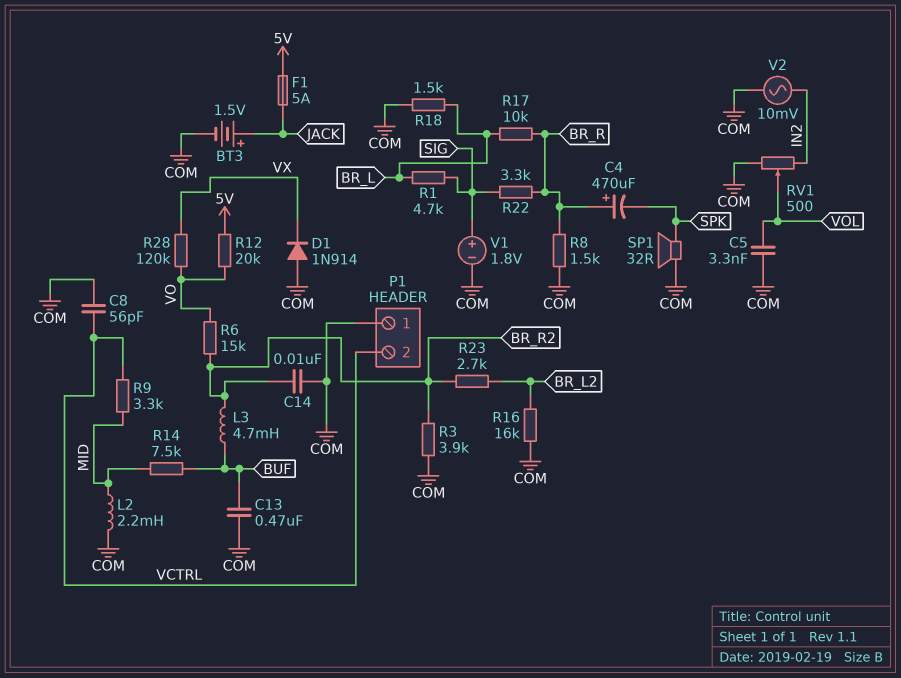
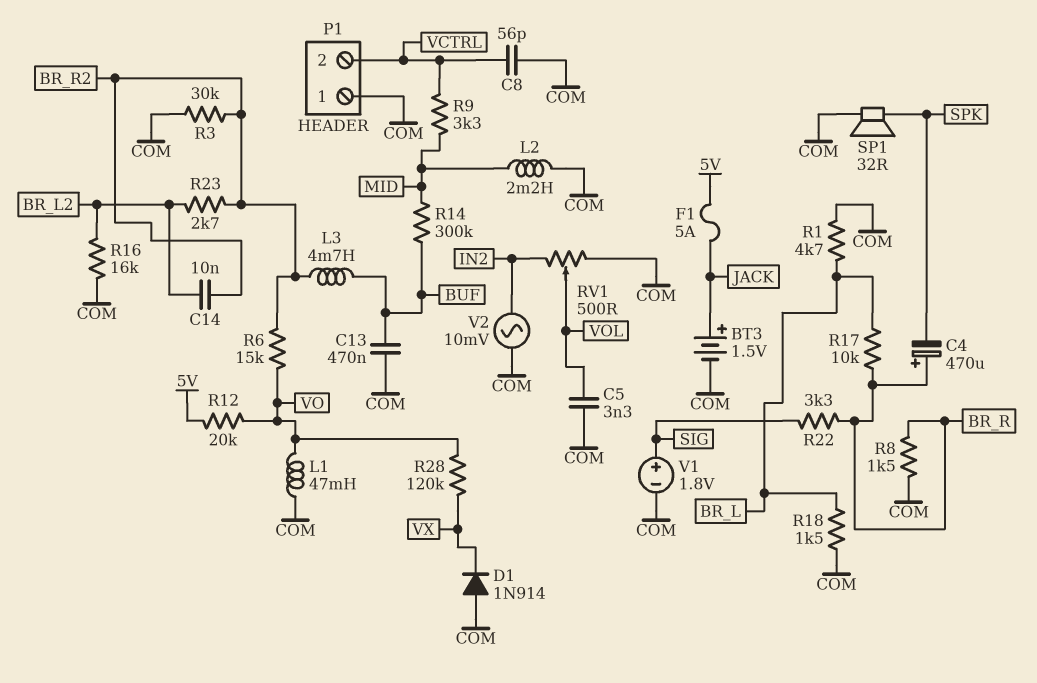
C14: 10nF (BR_R2, COM) -> 10nF (BR_L2, BR_R2)
L1: none -> 47mH (COM, VO)
R1: 4.7k (BR_L, SIG) -> 4.7k (BR_L, COM)
R3: 3.9k (BR_R2, COM) -> 30k (BR_R2, COM)
R14: 7.5k (BUF, MID) -> 300k (BUF, MID)

